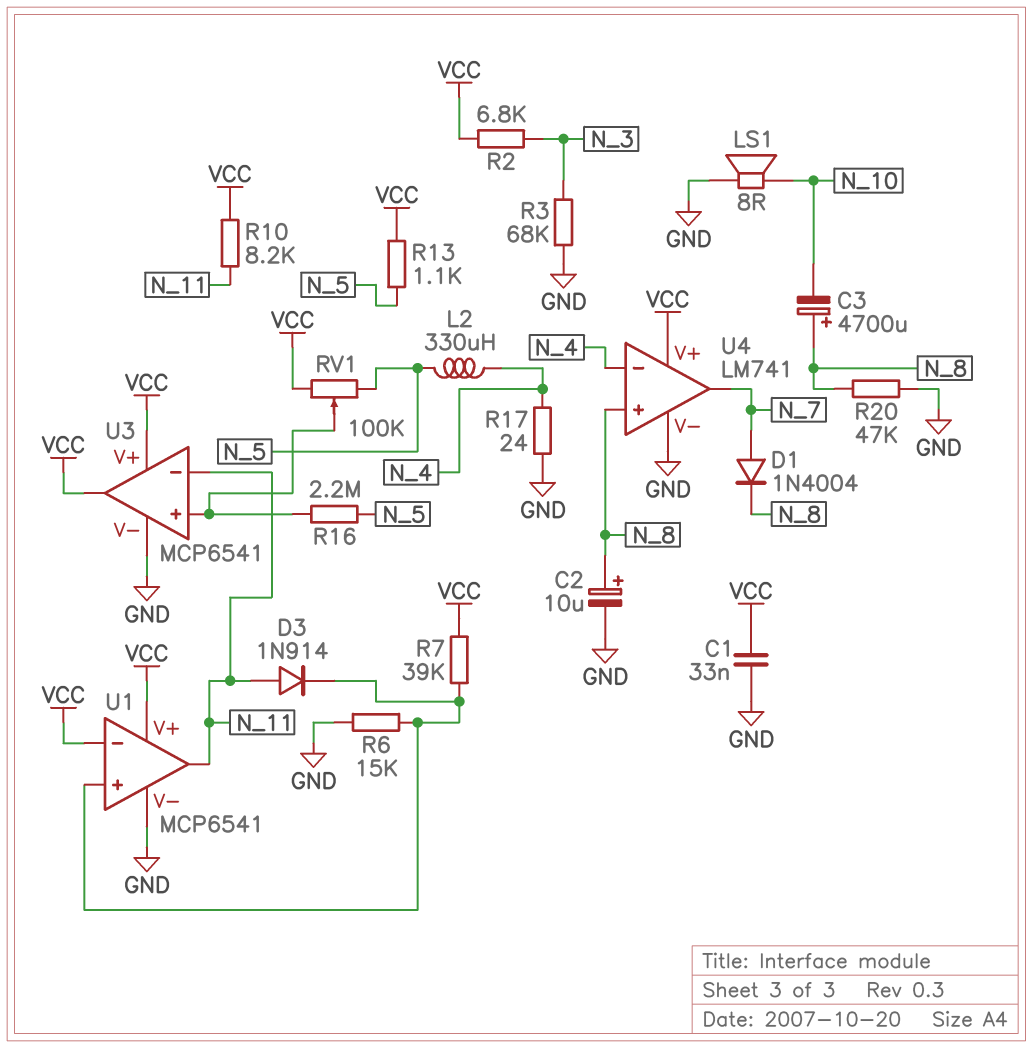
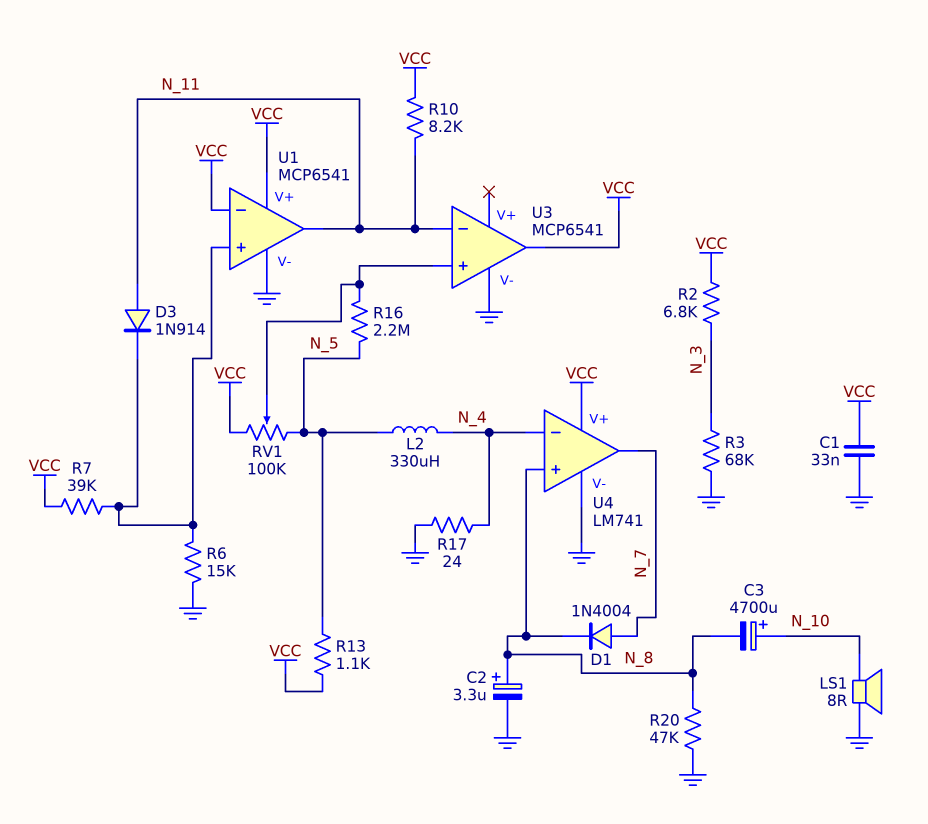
C2: 10uF (plus N_8, minus GND) -> 3.3uF (plus N_8, minus GND)
C3: 4700uF (plus N_8, minus N_10) -> 4700uF (plus N_10, minus N_8)
U3 pin V+: VCC -> none

